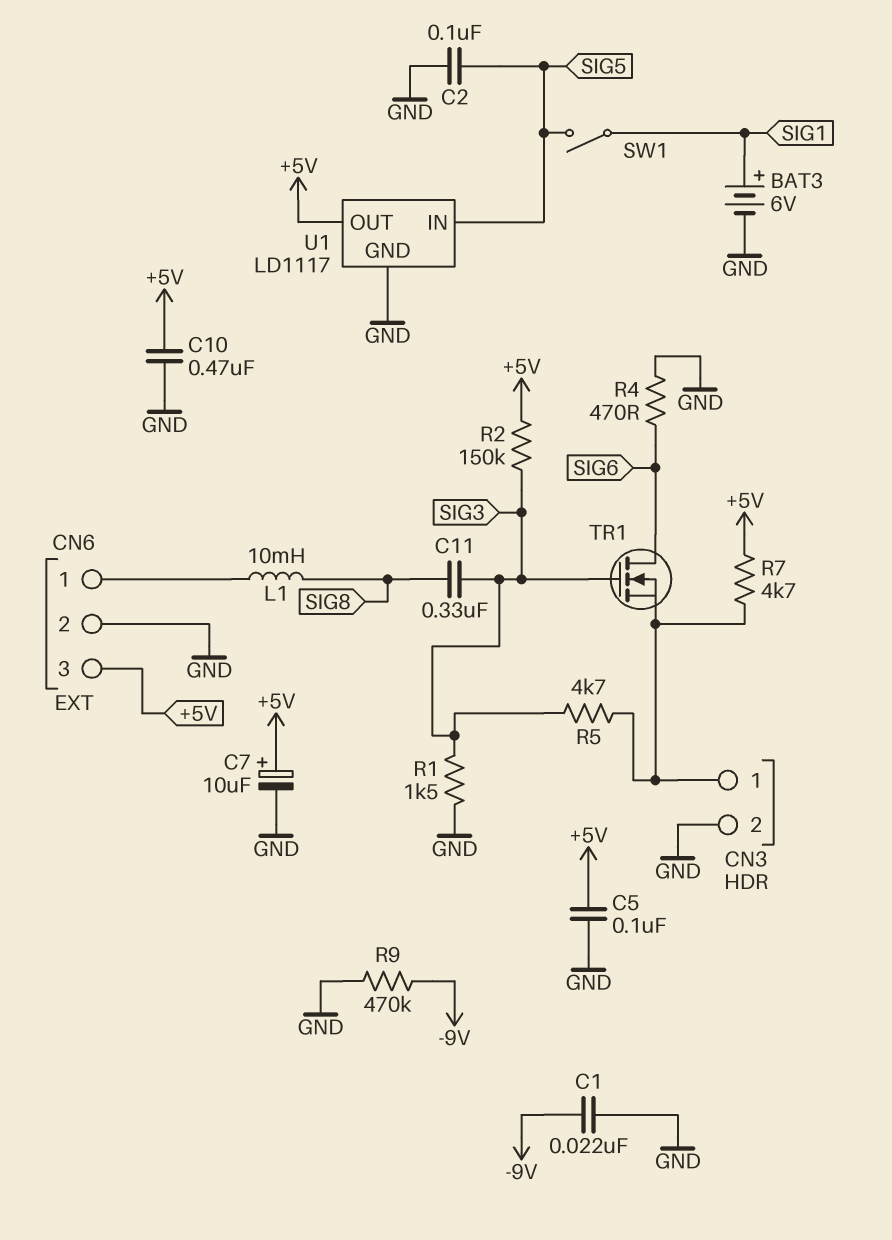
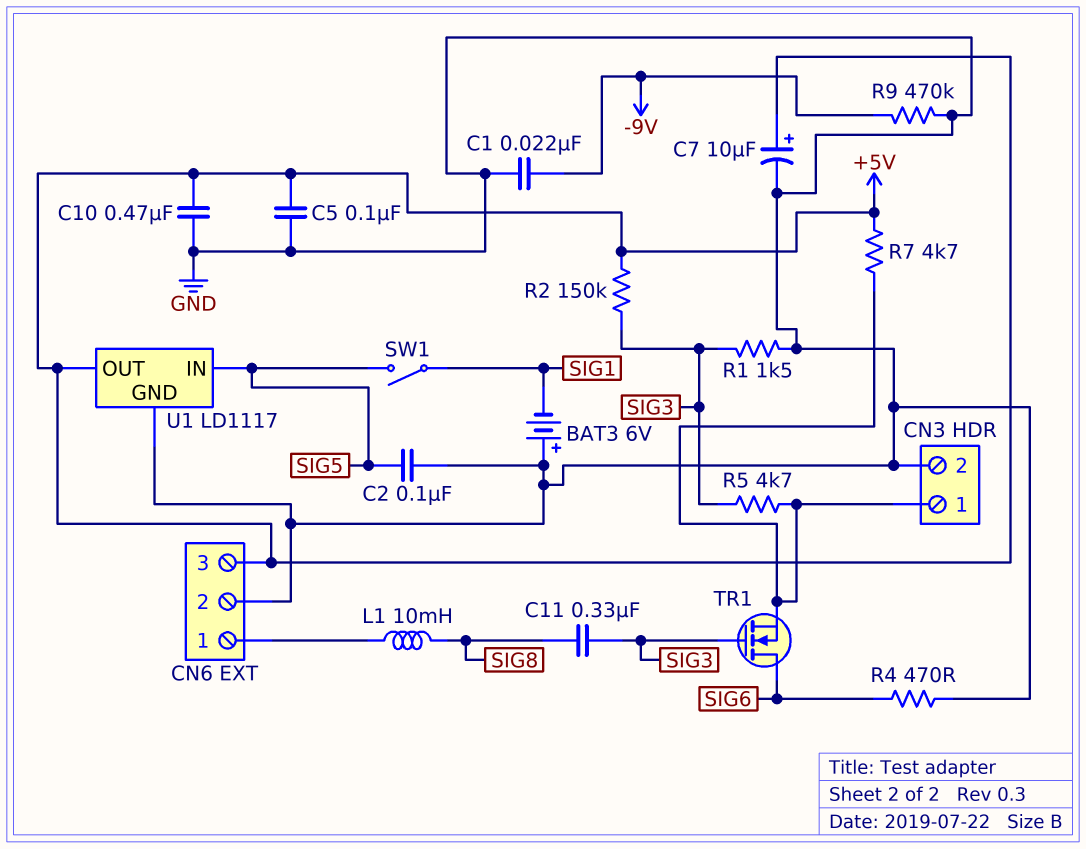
BAT3: 6V (plus SIG1, minus GND) -> 6V (plus GND, minus SIG1)

